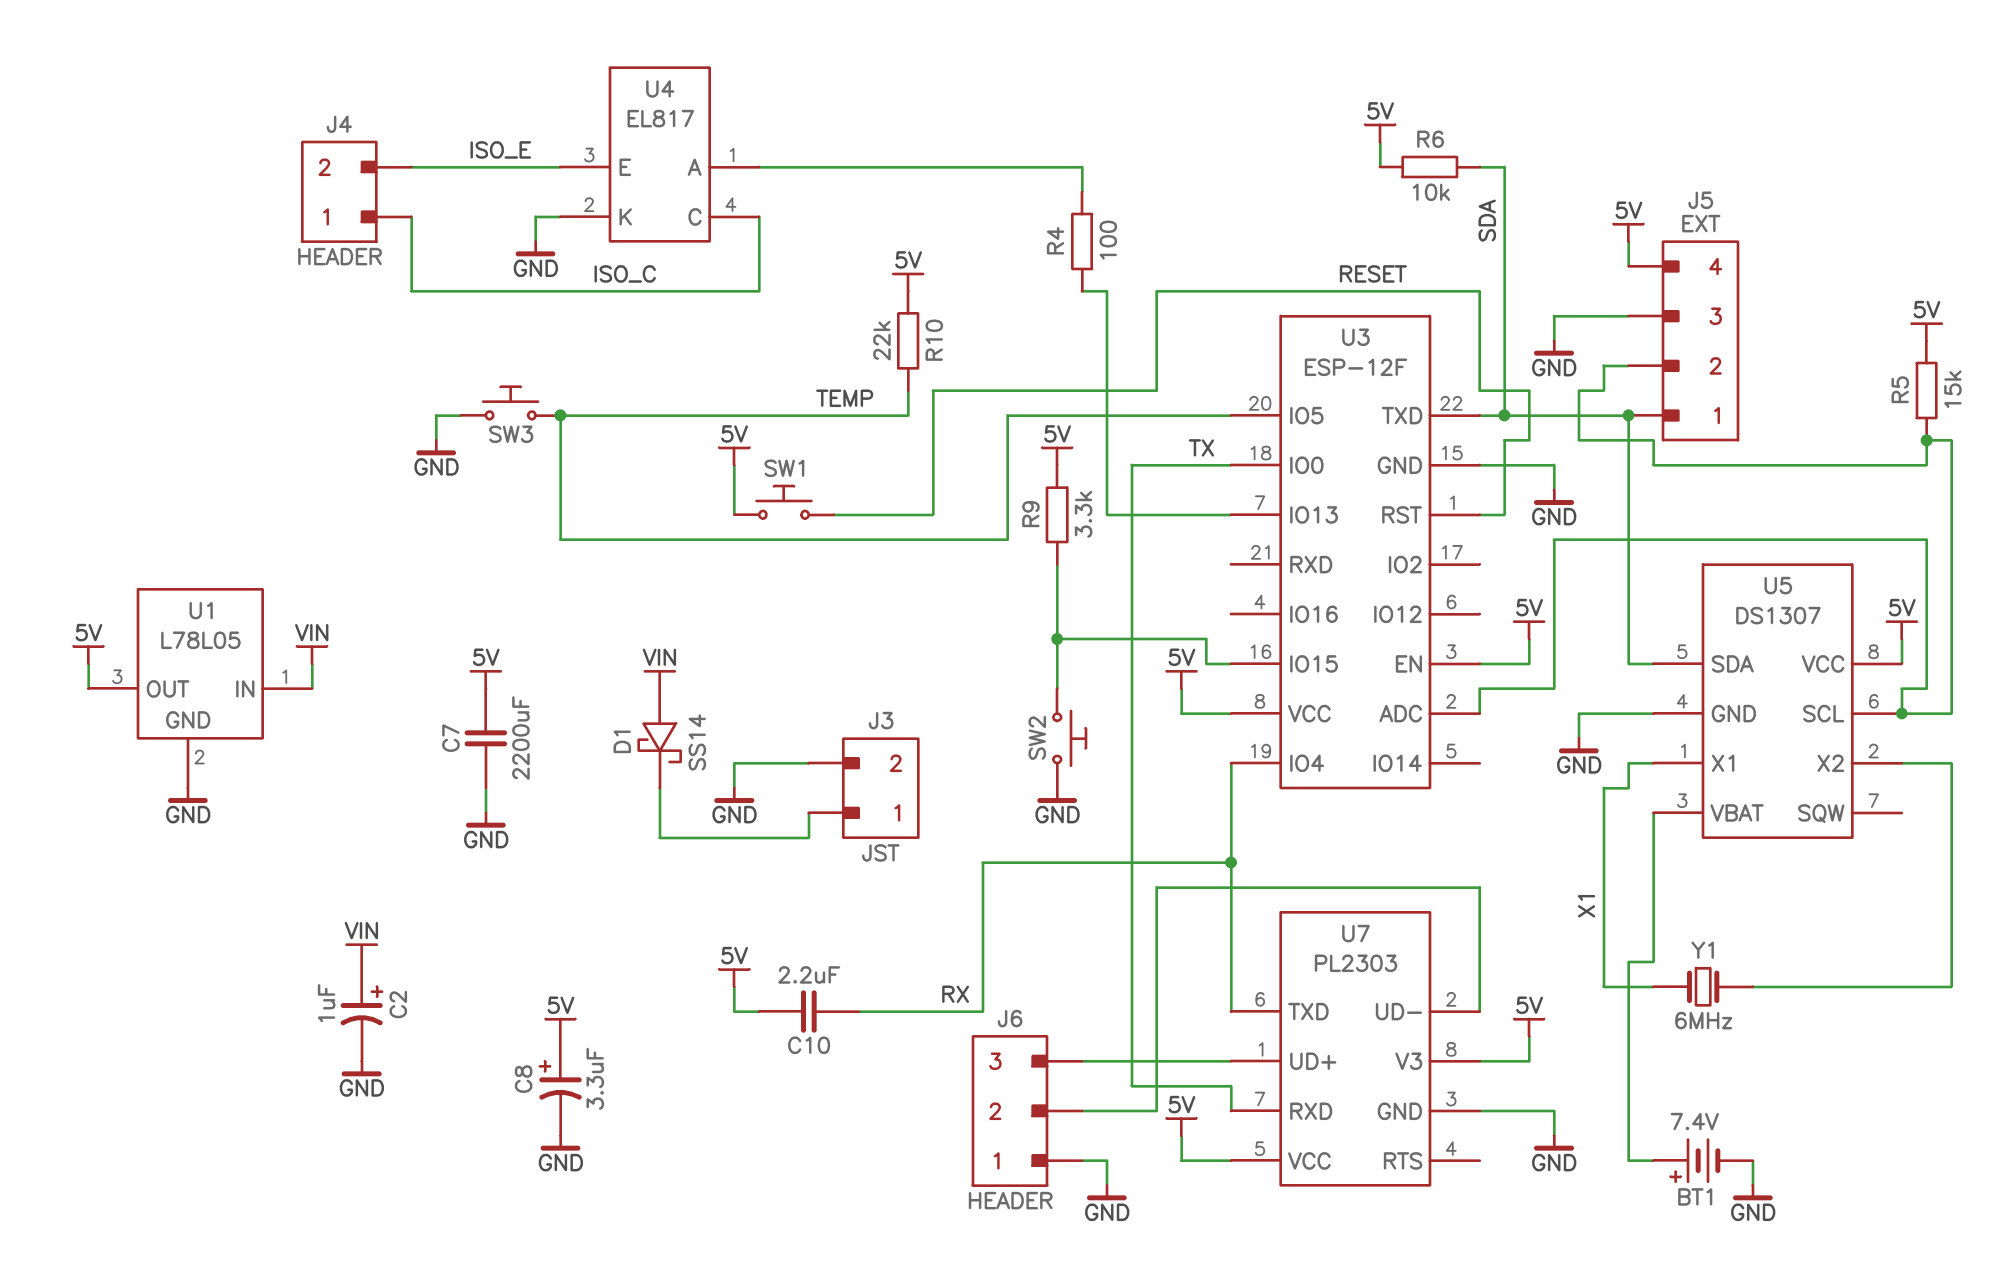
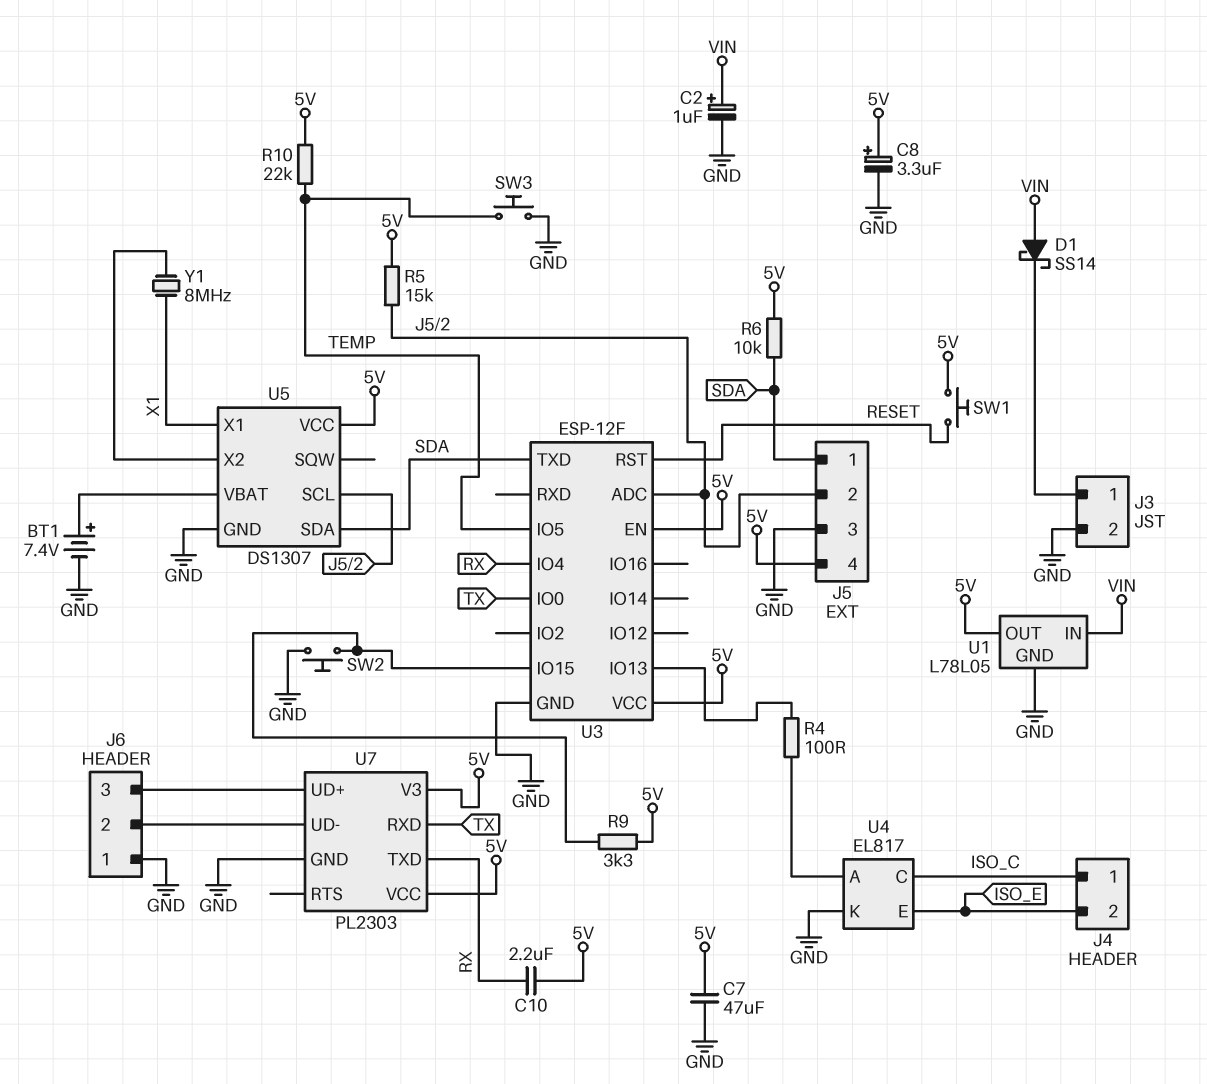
C7: 2200uF (5V, GND) -> 47uF (5V, GND)
Y1: 6MHz (U5/X2, X1) -> 8MHz (U5/X2, X1)

